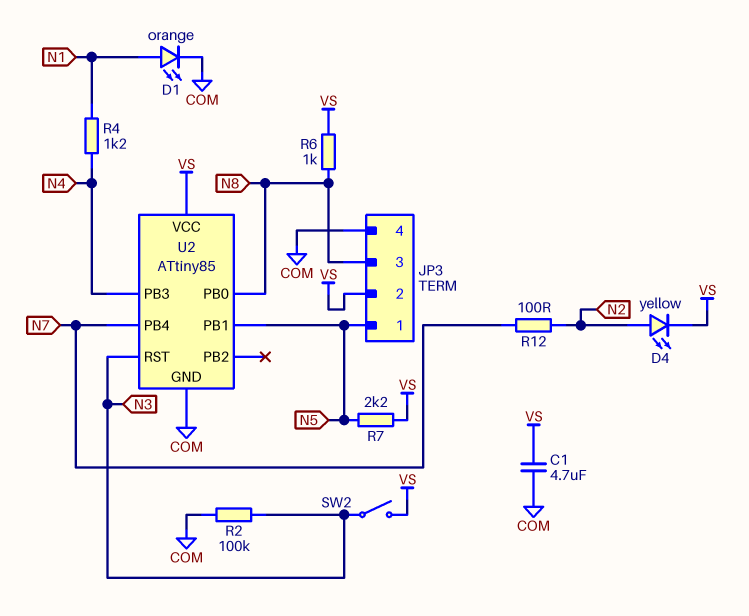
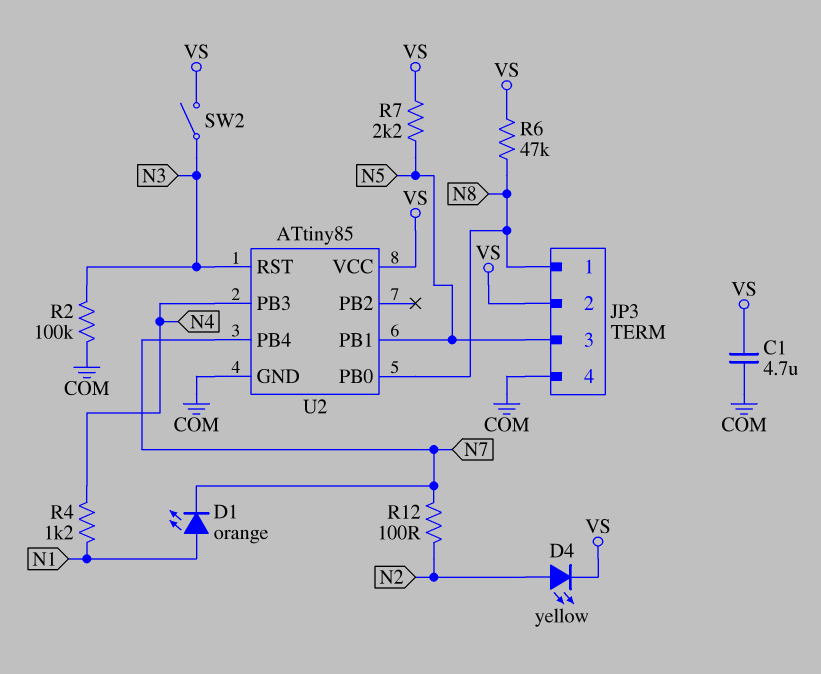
D1: LED orange (A N1, K COM) -> LED orange (A N1, K N7)
JP3 pin 1: N5 -> N8
JP3 pin 3: N8 -> N5
R6: 1k (N8, VS) -> 47k (N8, VS)

